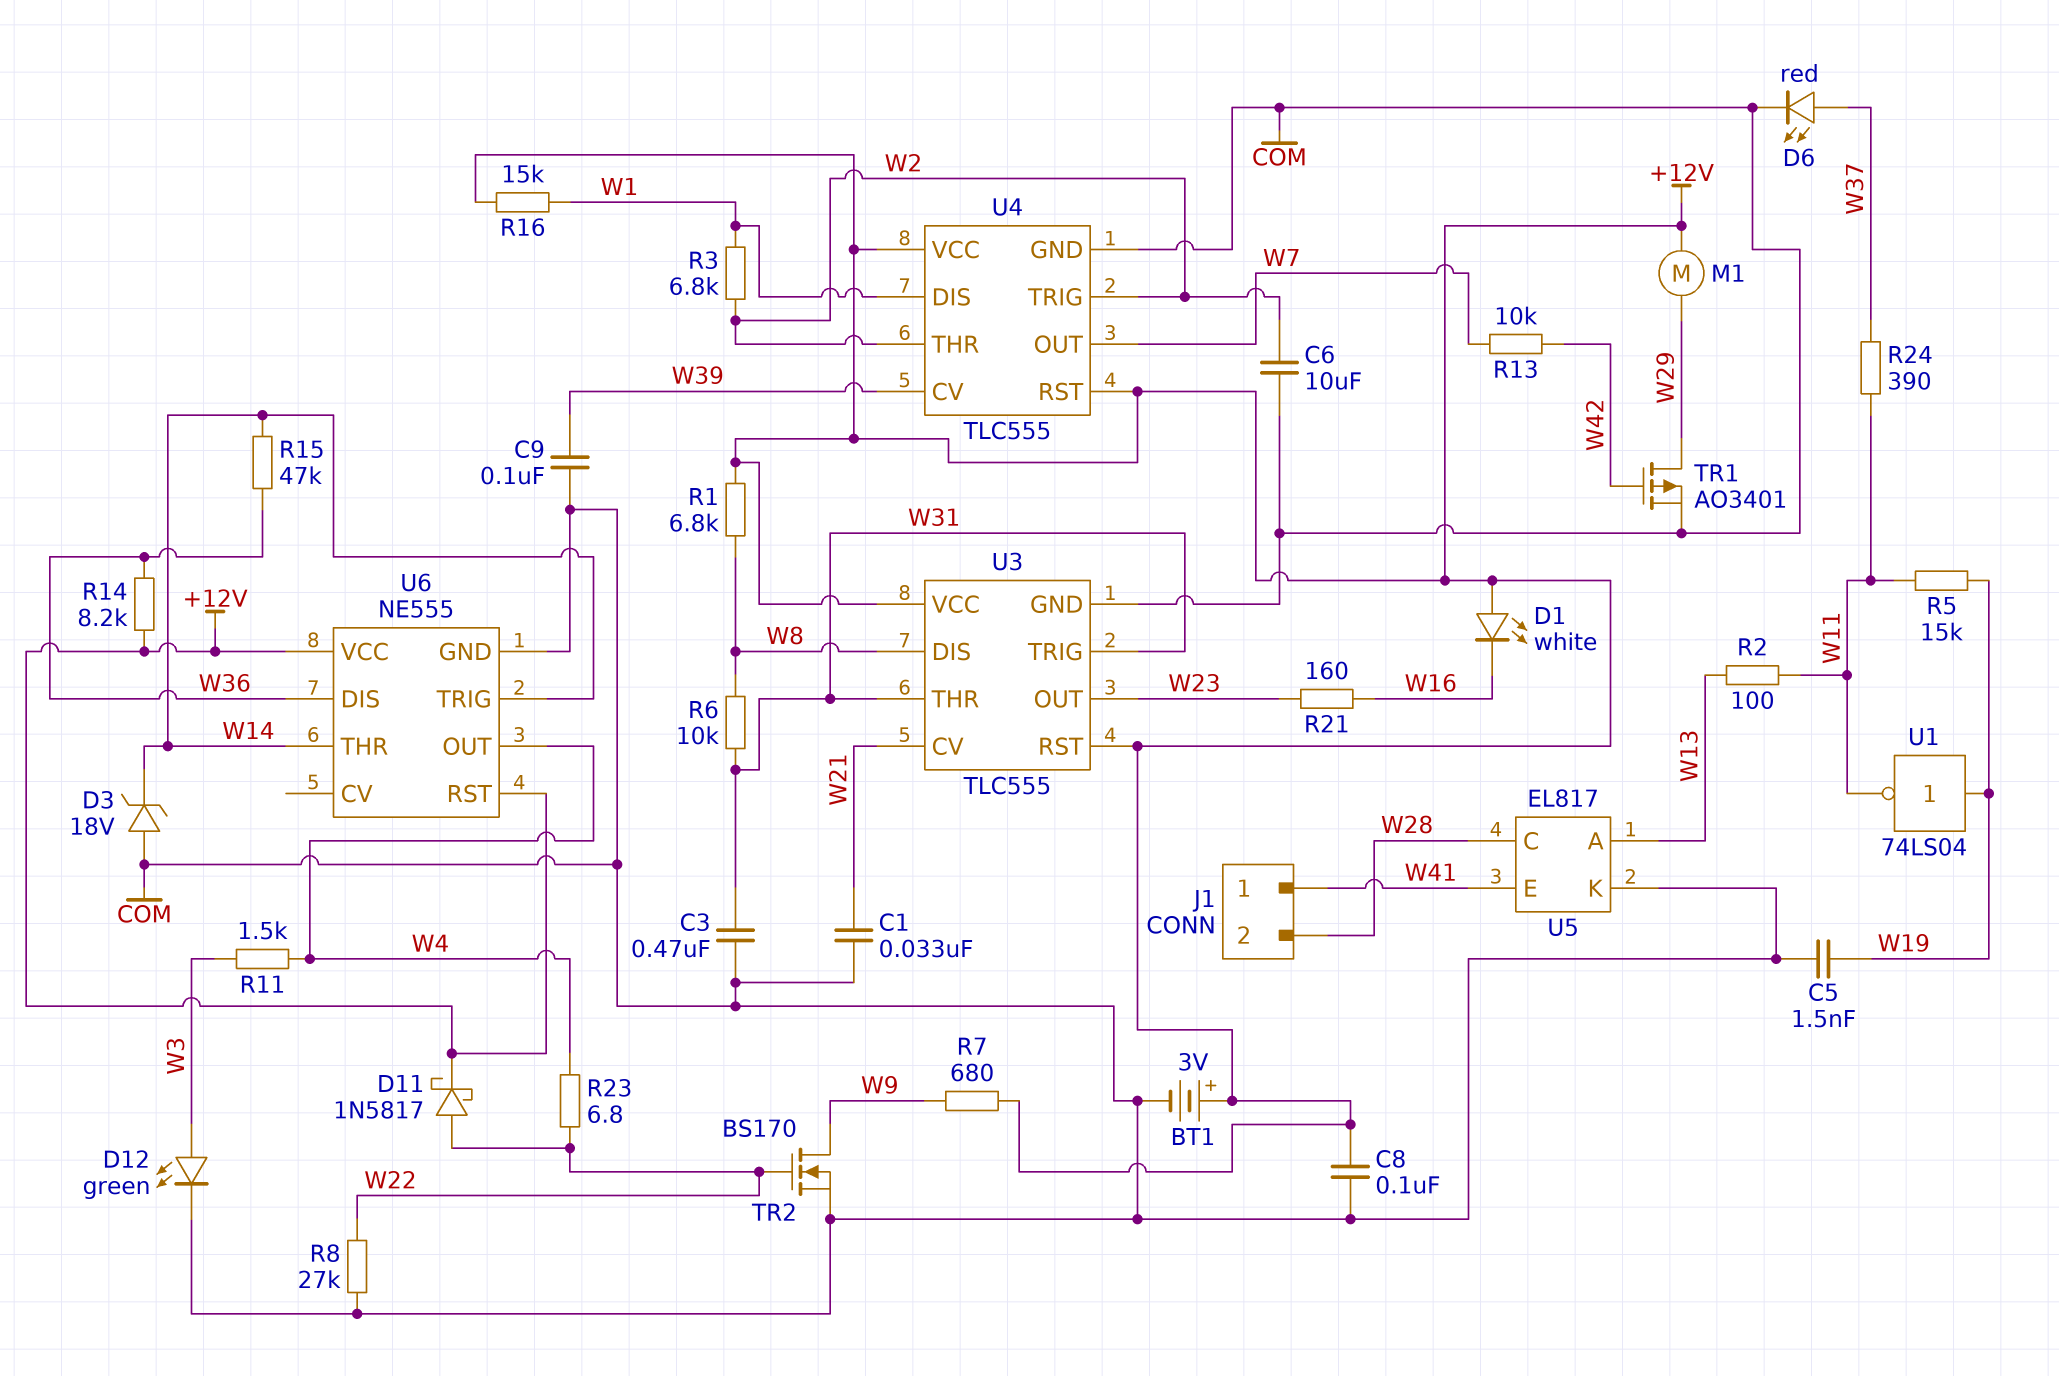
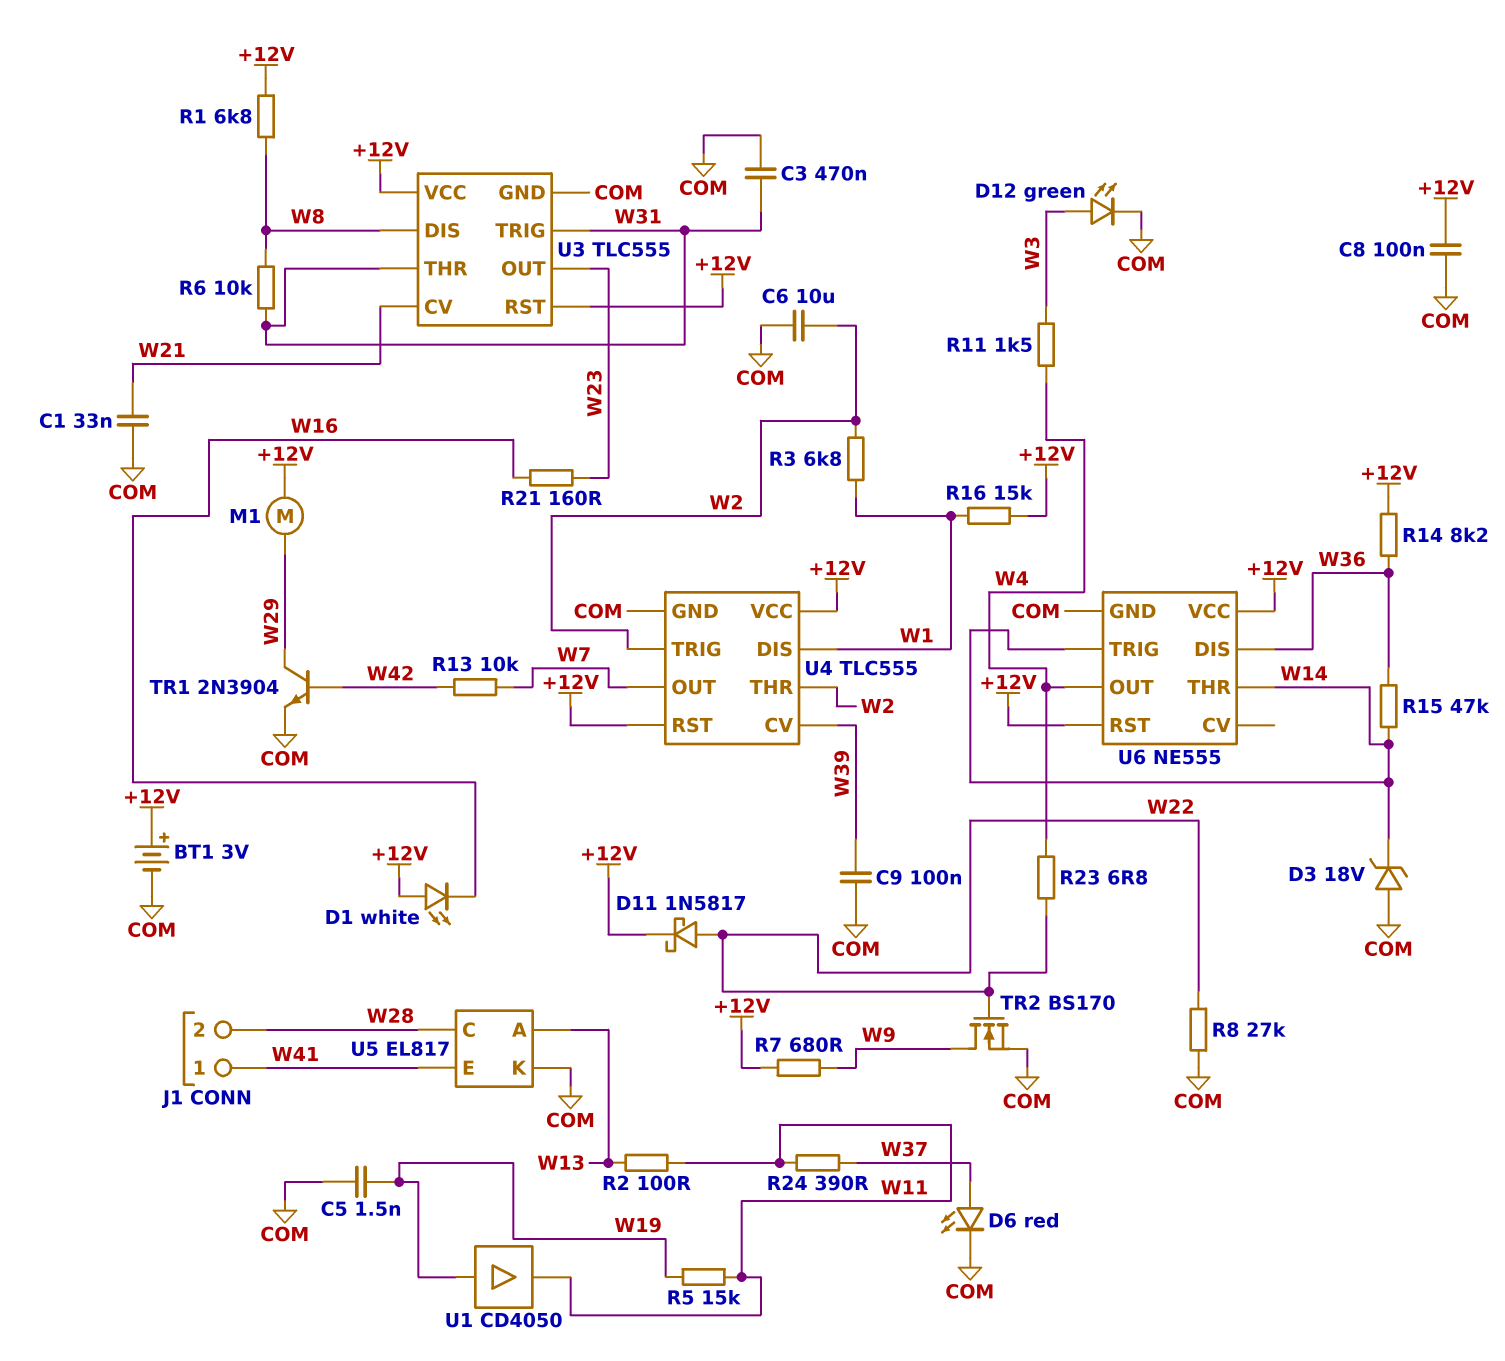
TR1: PMOS AO3401 (G W42, D W29, S COM) -> NPN 2N3904 (B W42, C W29, E COM)
U1: NOT 74LS04 (in W19, out W11) -> buffer CD4050 (in W19, out W11)

